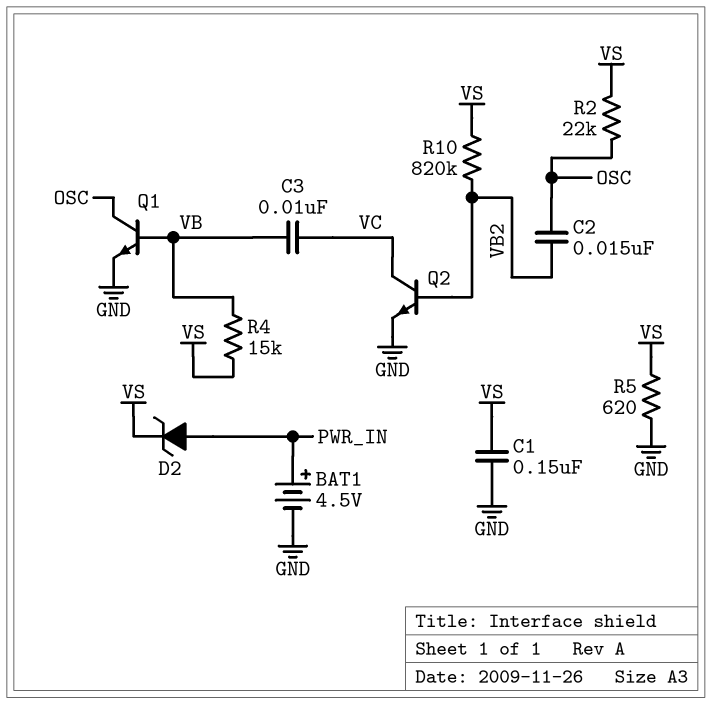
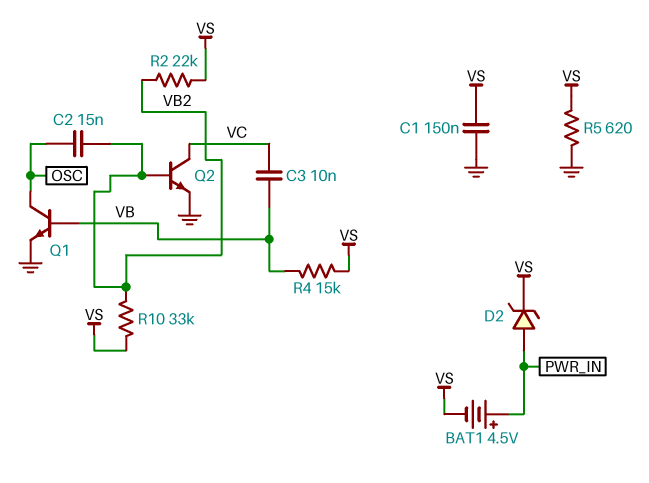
BAT1: 4.5V (plus PWR_IN, minus GND) -> 4.5V (plus PWR_IN, minus VS)
R2: 22k (OSC, VS) -> 22k (VB2, VS)
R10: 820k (VB2, VS) -> 33k (VB2, VS)

